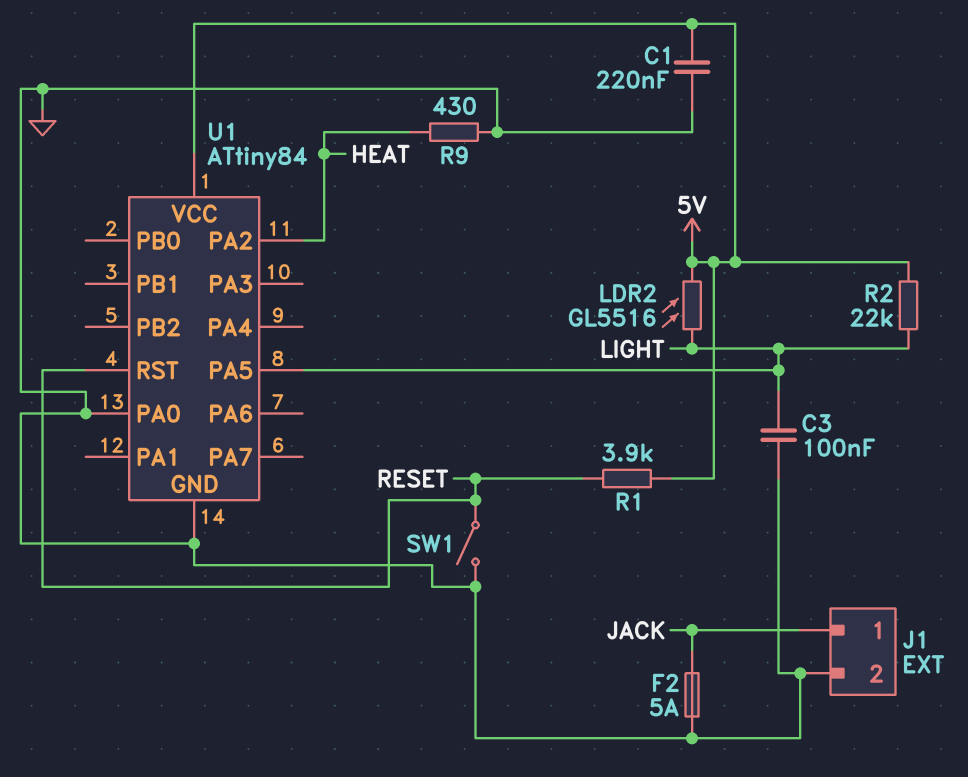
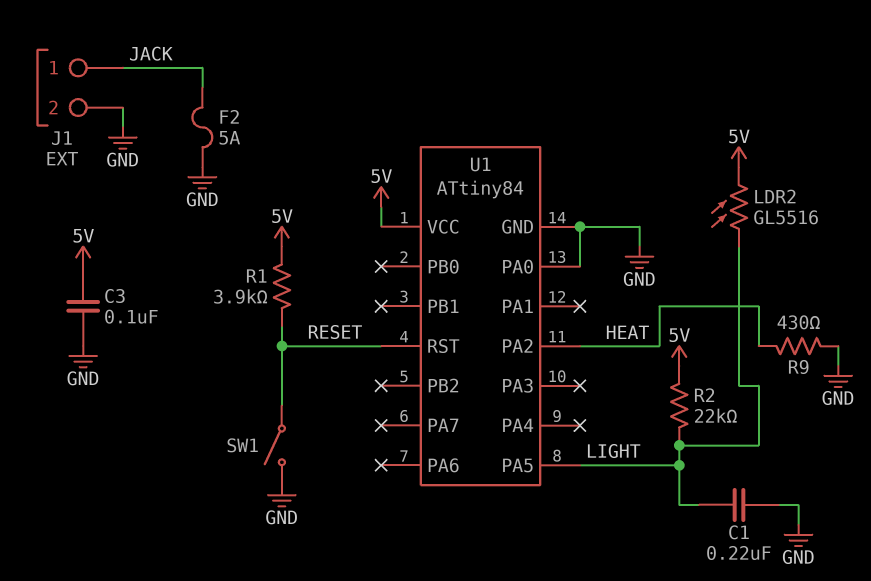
C1: 220nF (5V, GND) -> 220nF (GND, LIGHT)
C3: 100nF (GND, LIGHT) -> 100nF (5V, GND)

